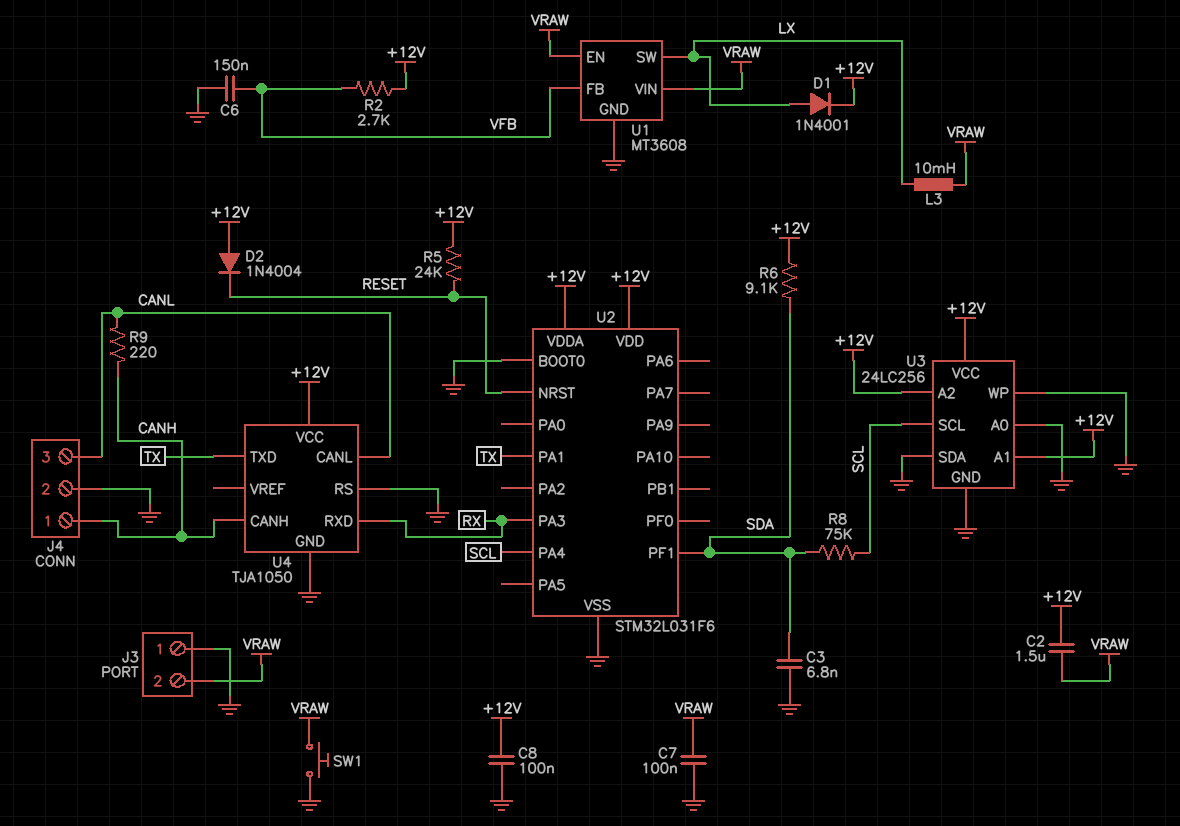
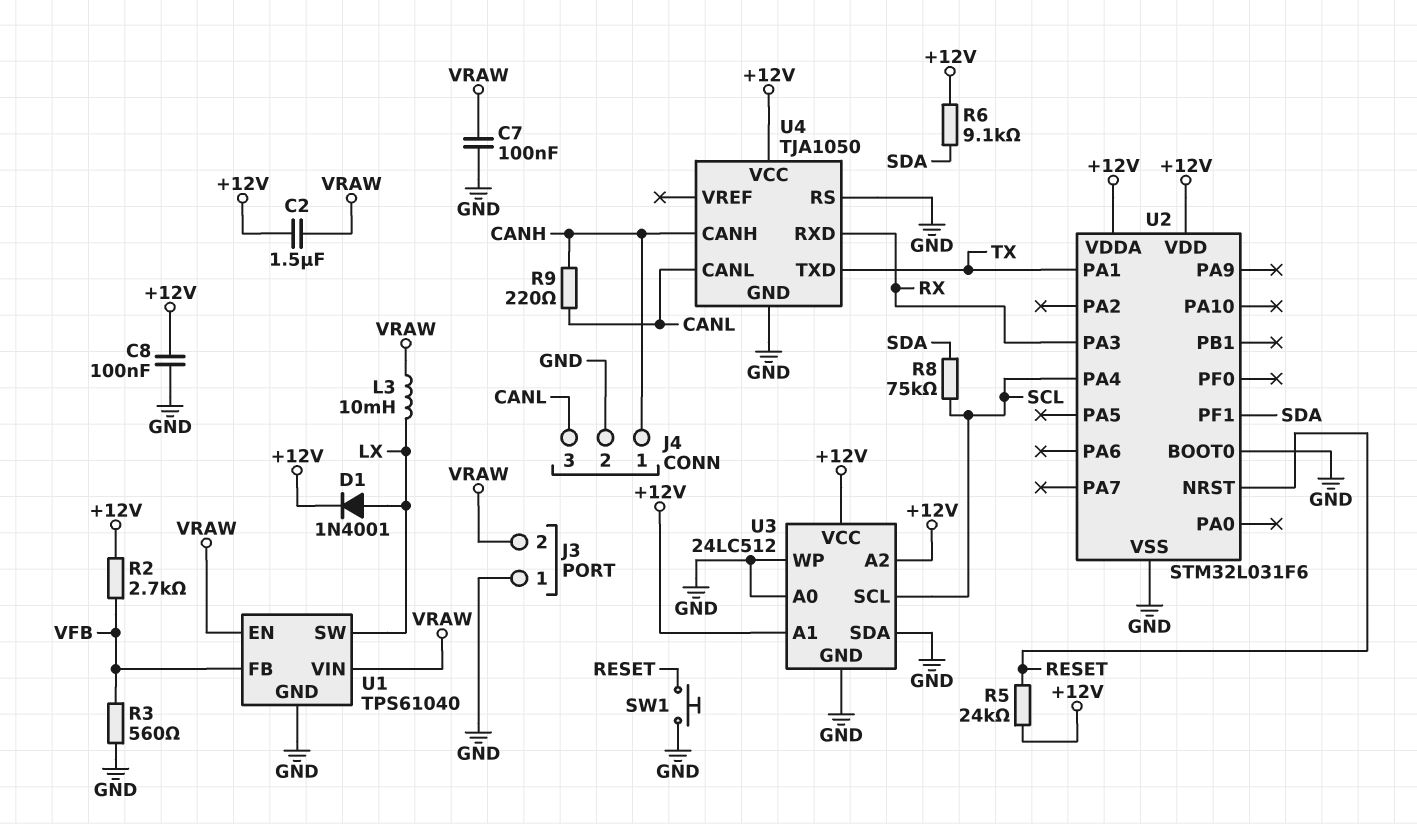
C3: 6.8nF (GND, SDA) -> none
C6: 150nF (GND, VFB) -> none
D2: diode 1N4004 (A +12V, K RESET) -> none
R3: none -> 560 (GND, VFB)
SW1: button (GND, VRAW) -> button (GND, RESET)
U1: MT3608 -> TPS61040
U3: 24LC256 -> 24LC512

